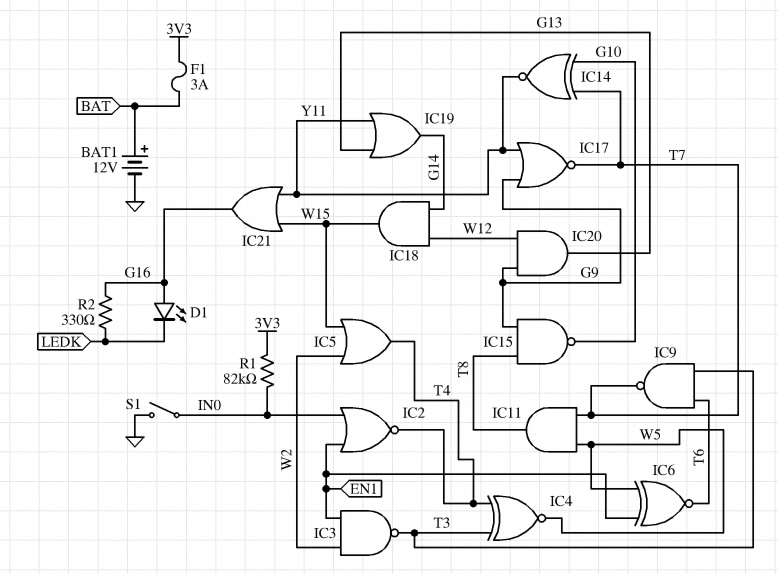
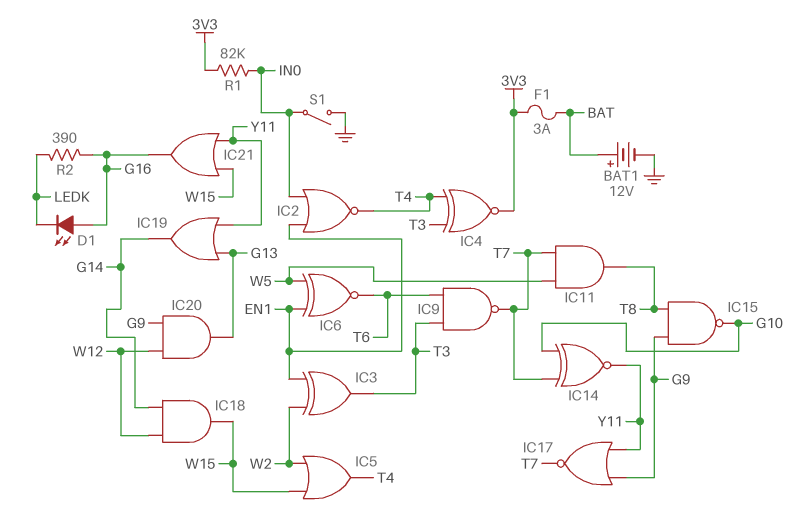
IC3: NAND (in EN1, in W2, out T3) -> XOR (in EN1, in W2, out T3)
IC4: XNOR (in T3, in T4, out W5) -> XNOR (in T3, in T4, out 3V3)
R2: 330 (G16, LEDK) -> 390 (G16, LEDK)

